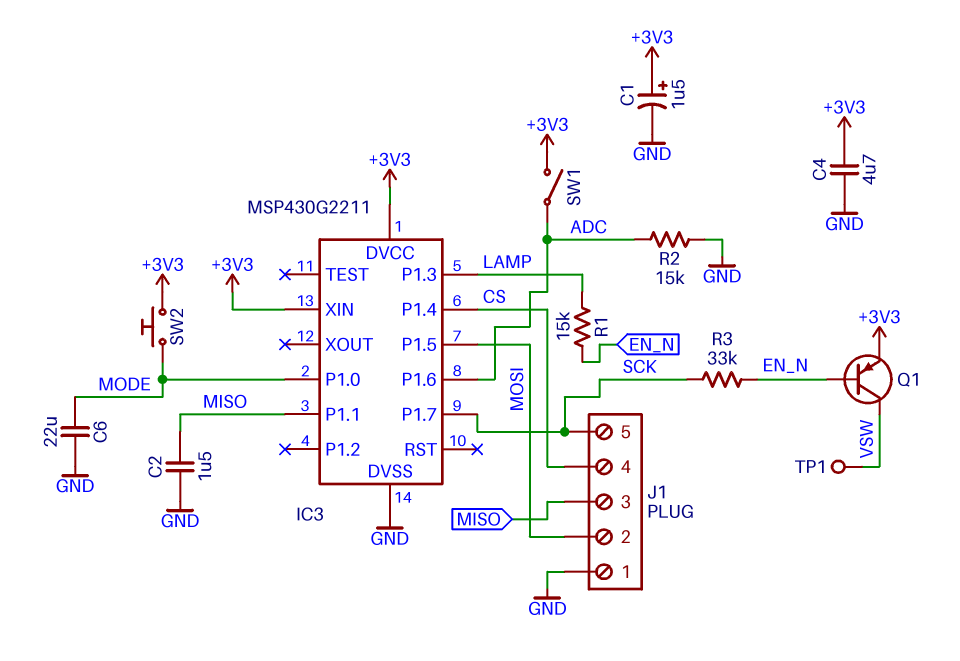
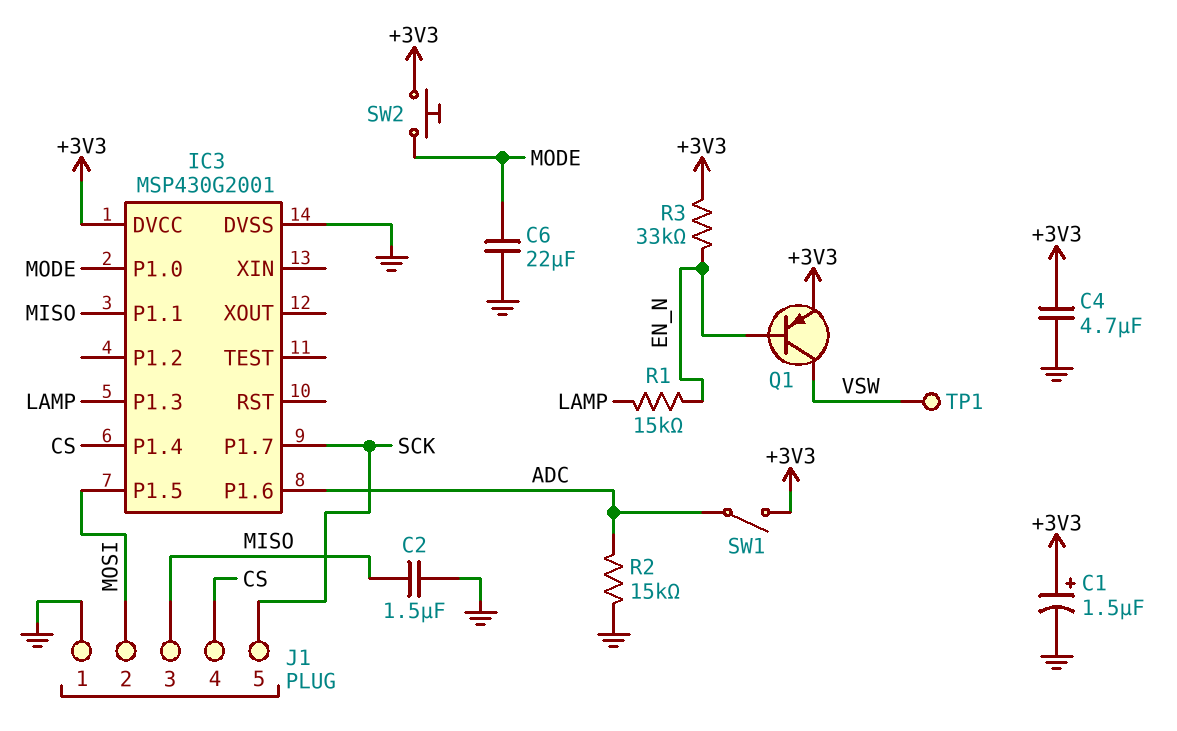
IC3: MSP430G2211 -> MSP430G2001
IC3 pin XIN: +3V3 -> none
R3: 33k (EN_N, SCK) -> 33k (+3V3, EN_N)

